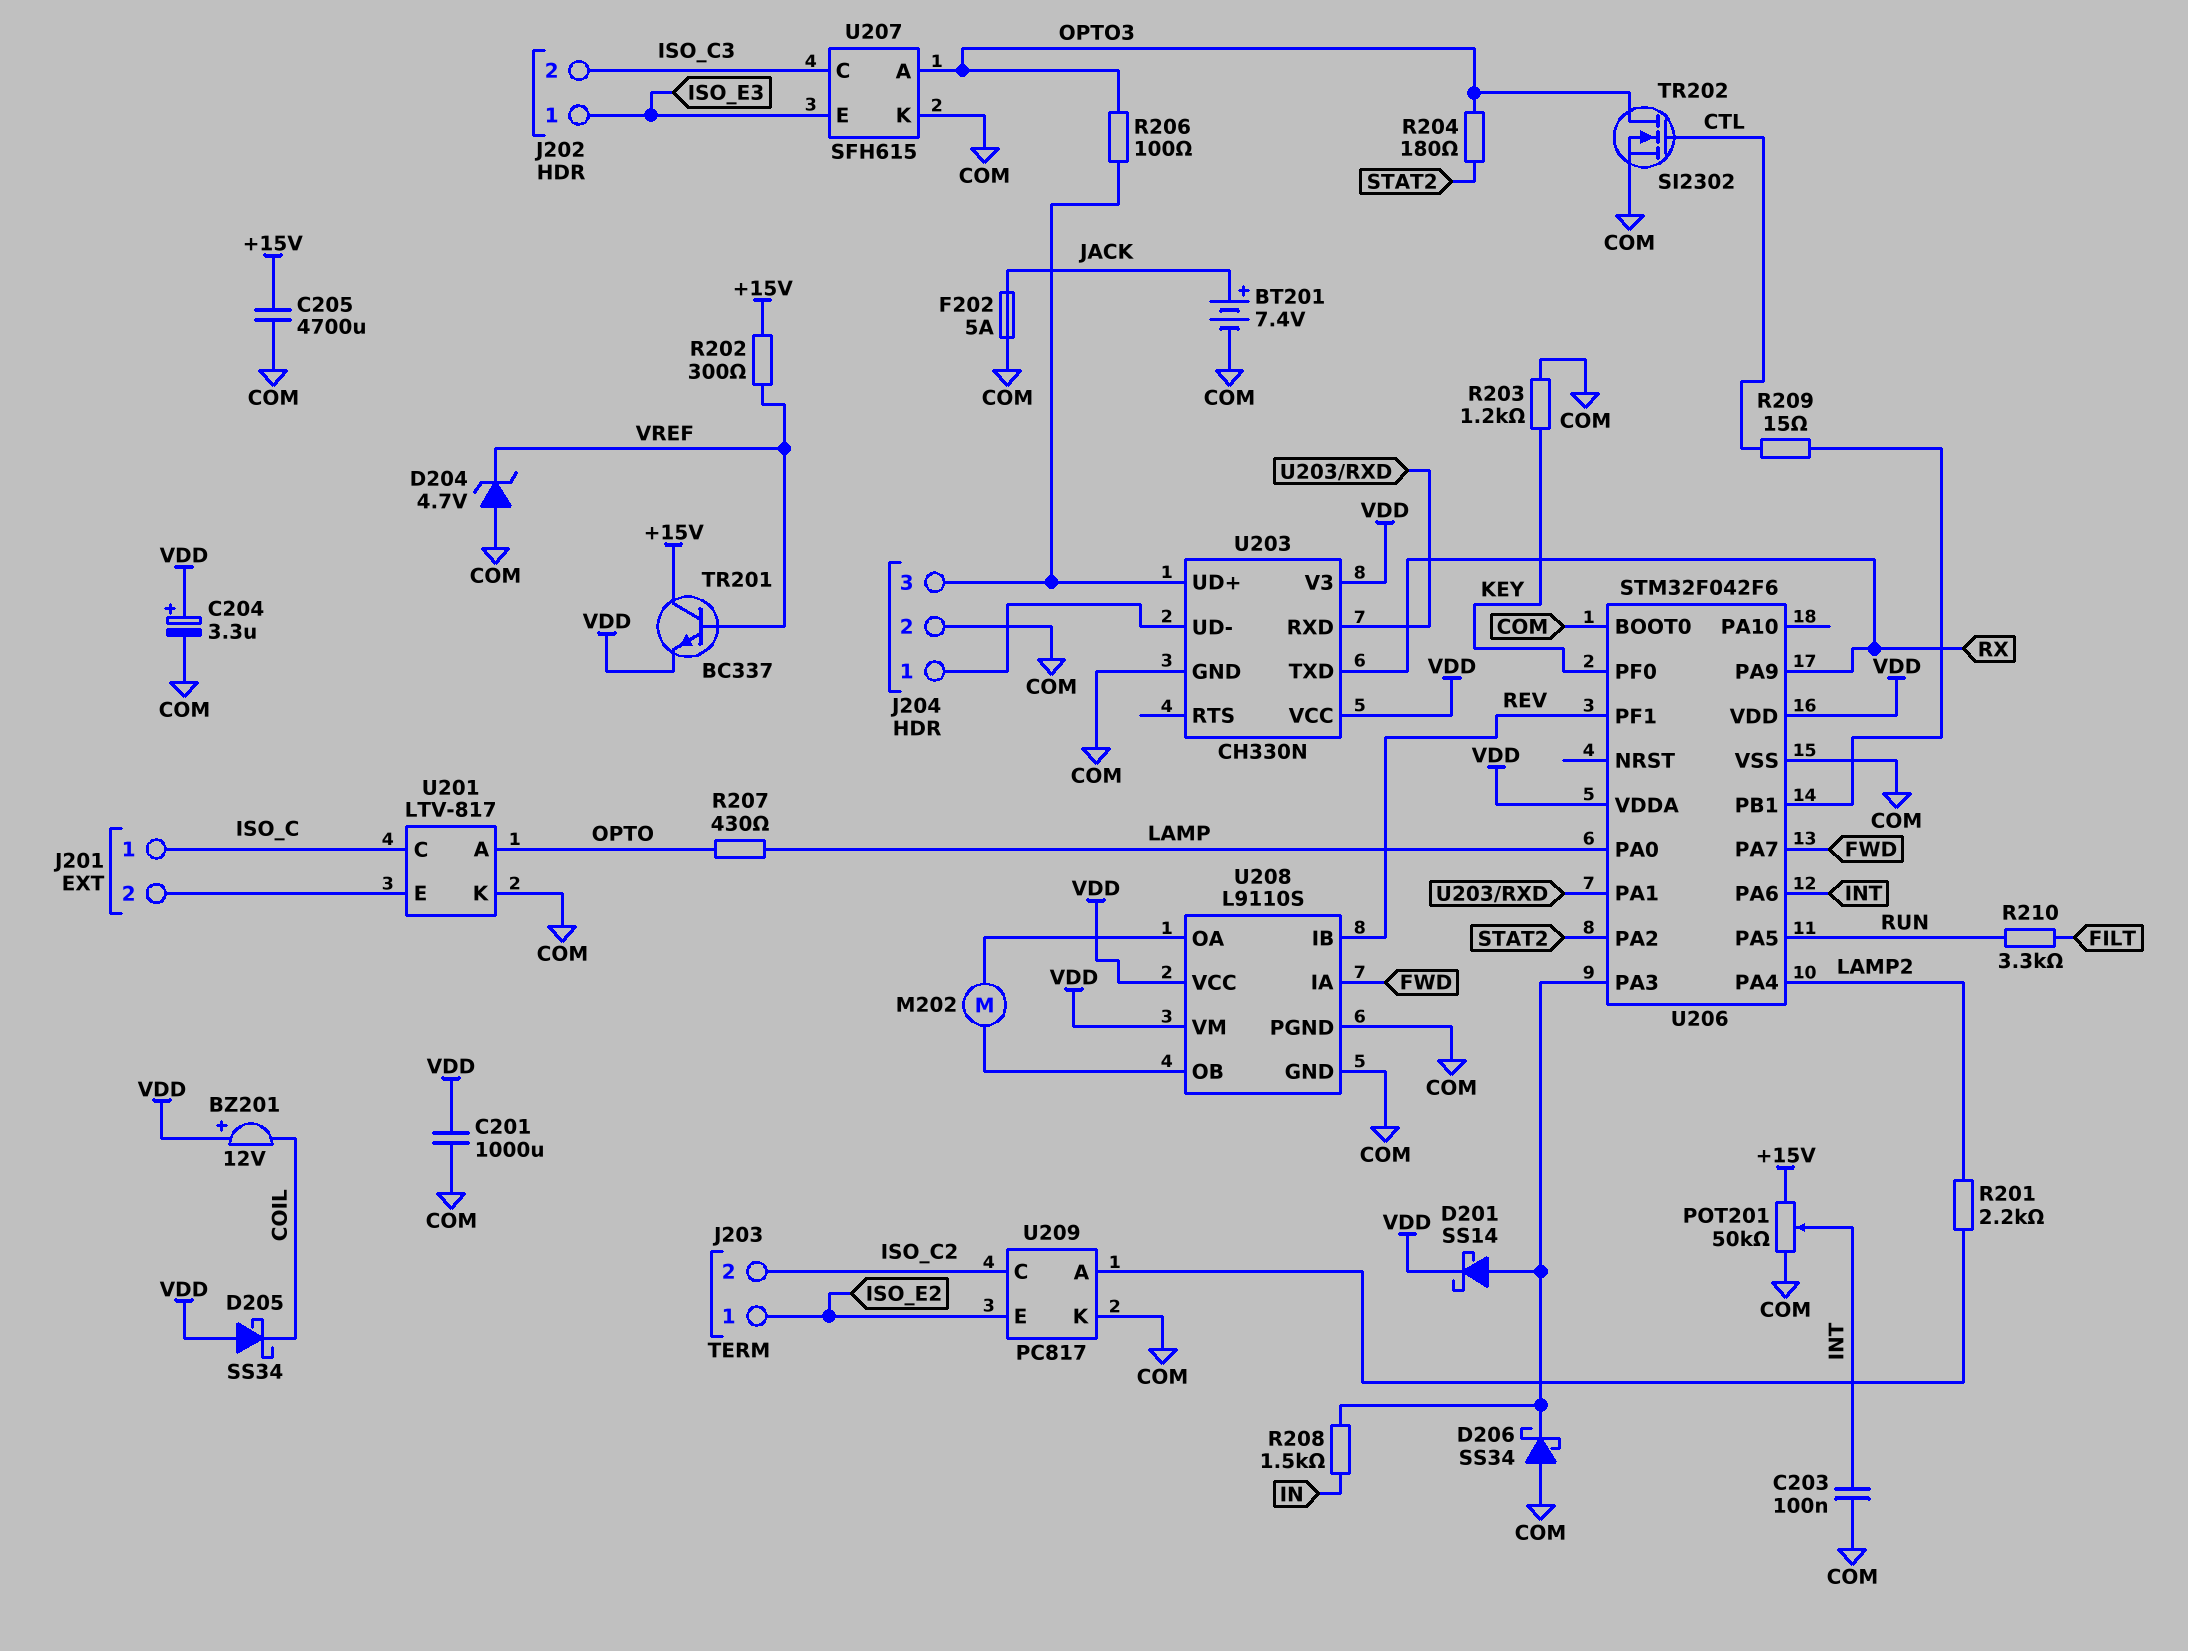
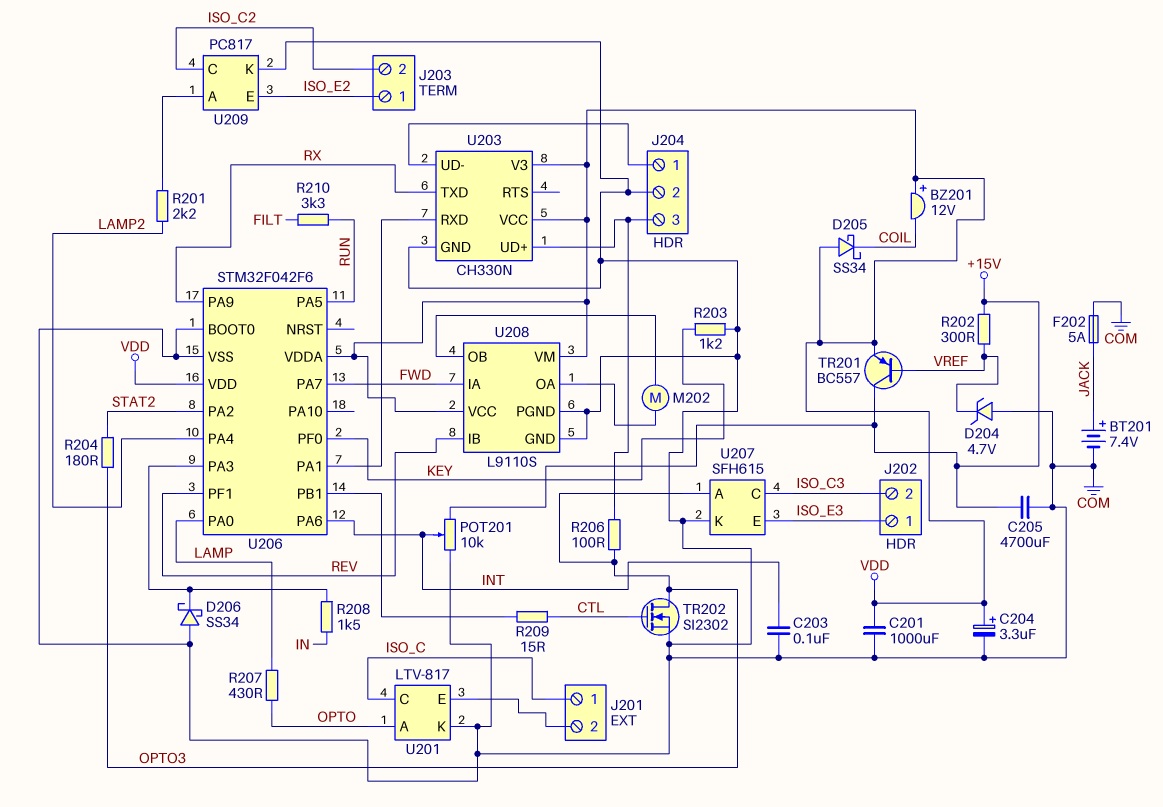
D201: schottky SS14 (A U206/PA3, K VDD) -> none
POT201: 50k (+15V, COM, wiper INT) -> 10k (+15V, COM, wiper INT)
TR201: NPN BC337 (B VREF, C +15V, E VDD) -> PNP BC557 (B VREF, C +15V, E VDD)

